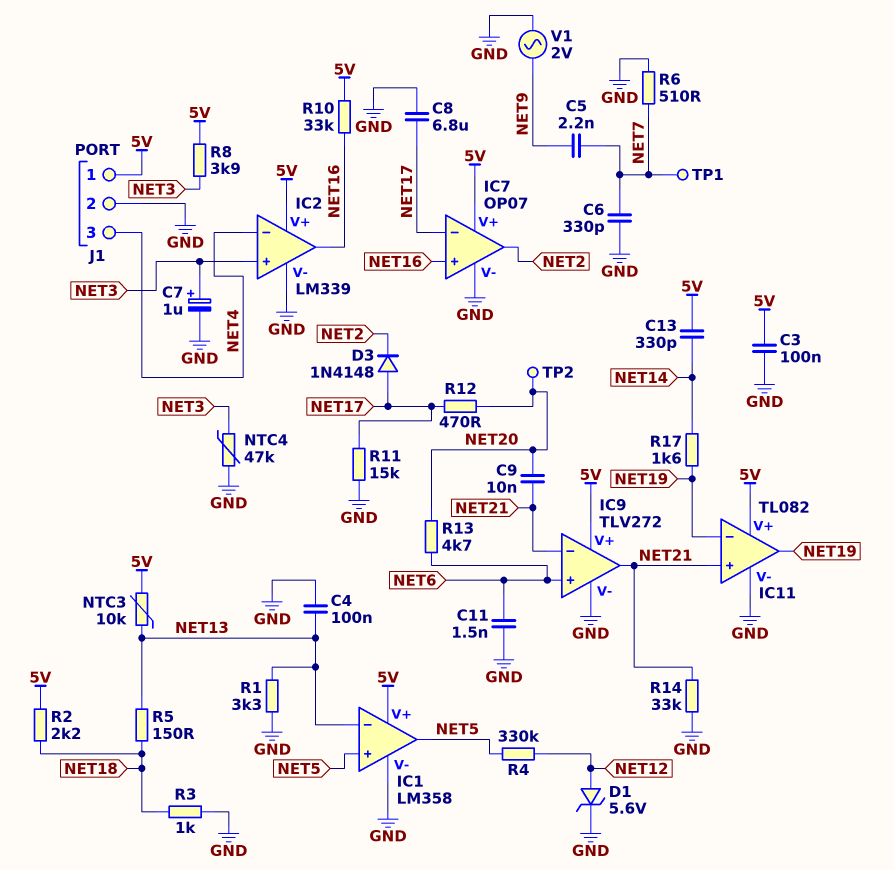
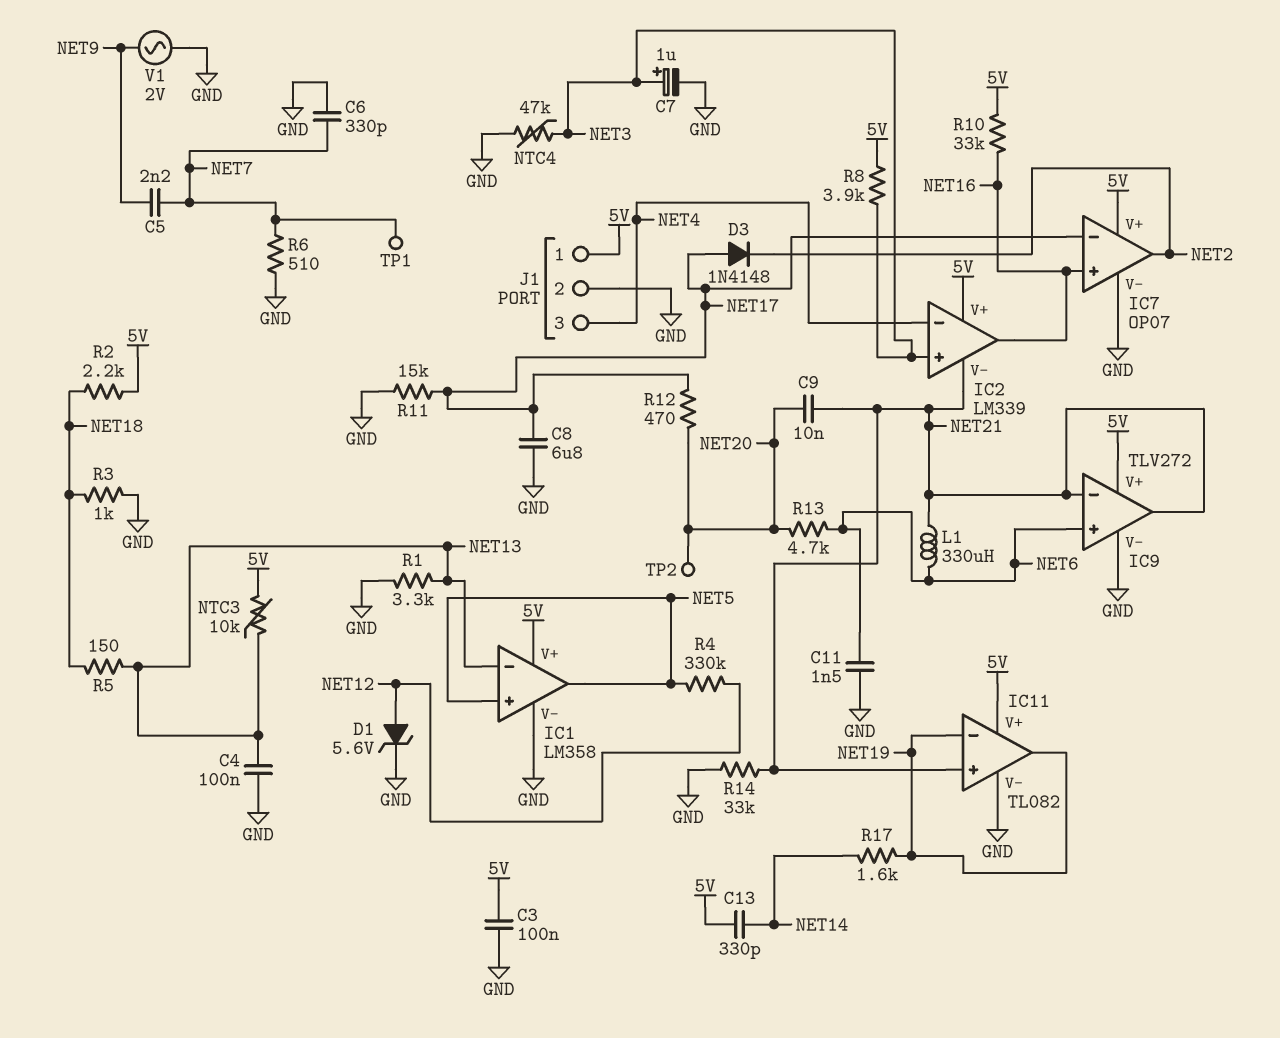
IC2 pin V-: GND -> NET21
L1: none -> 330uH (NET6, NET21)

